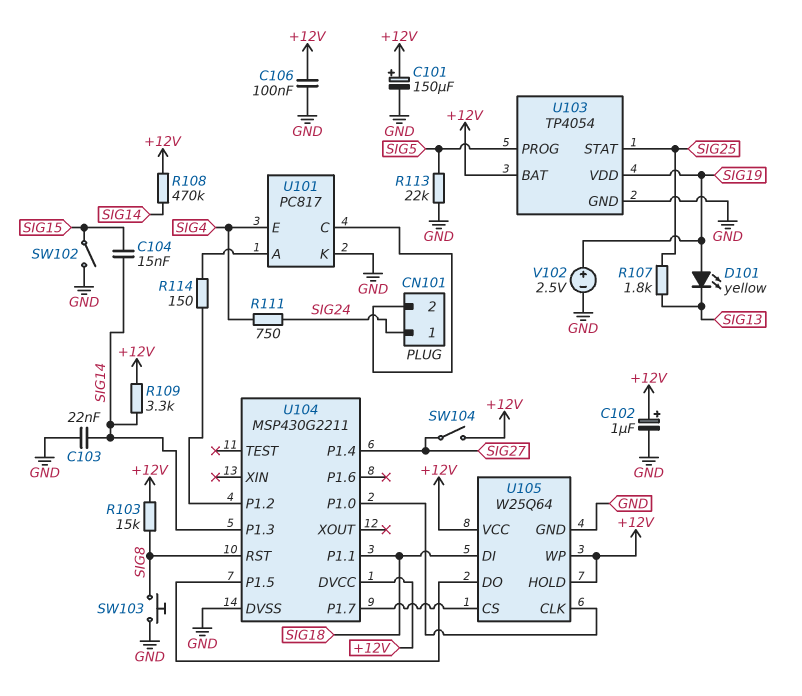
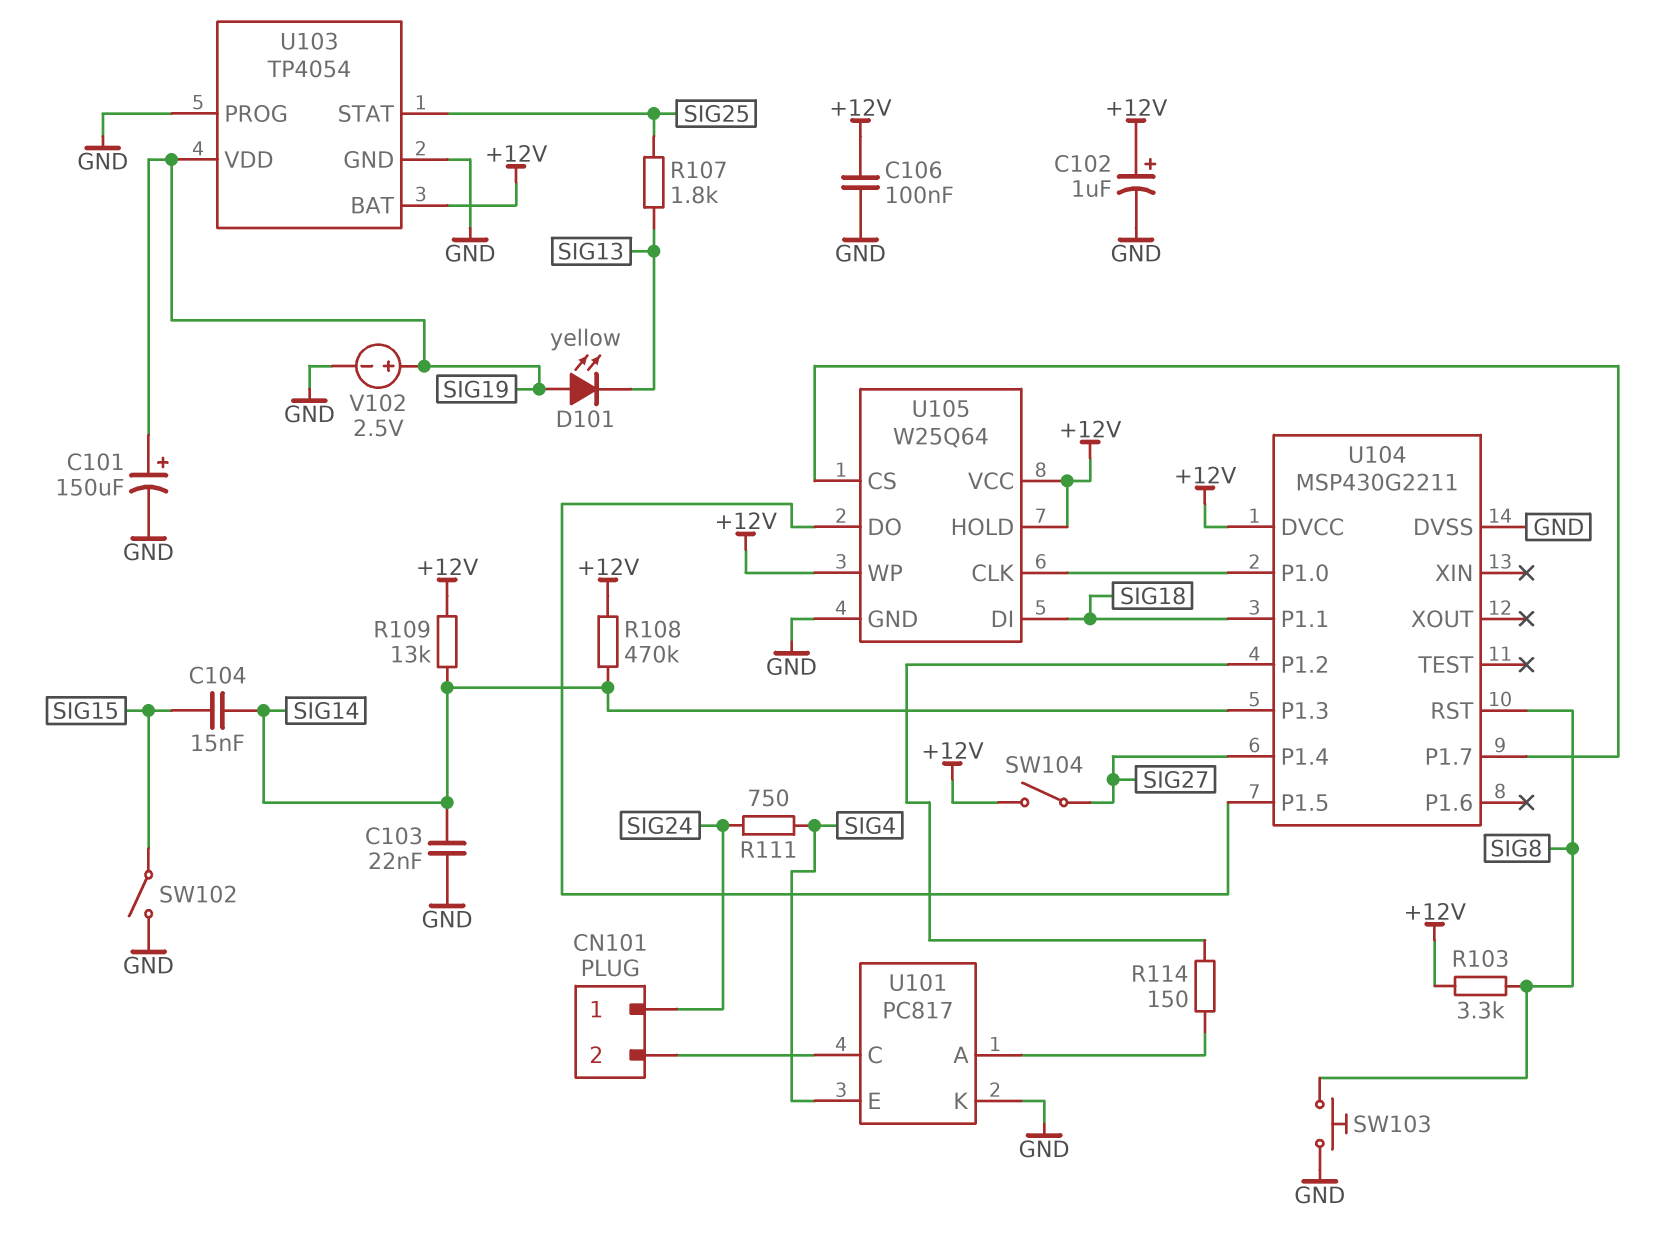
C101: 150uF (plus +12V, minus GND) -> 150uF (plus SIG19, minus GND)
R103: 15k (+12V, SIG8) -> 3.3k (+12V, SIG8)
R109: 3.3k (+12V, SIG14) -> 13k (+12V, SIG14)
R113: 22k (GND, SIG5) -> none
U103 pin PROG: SIG5 -> GND

